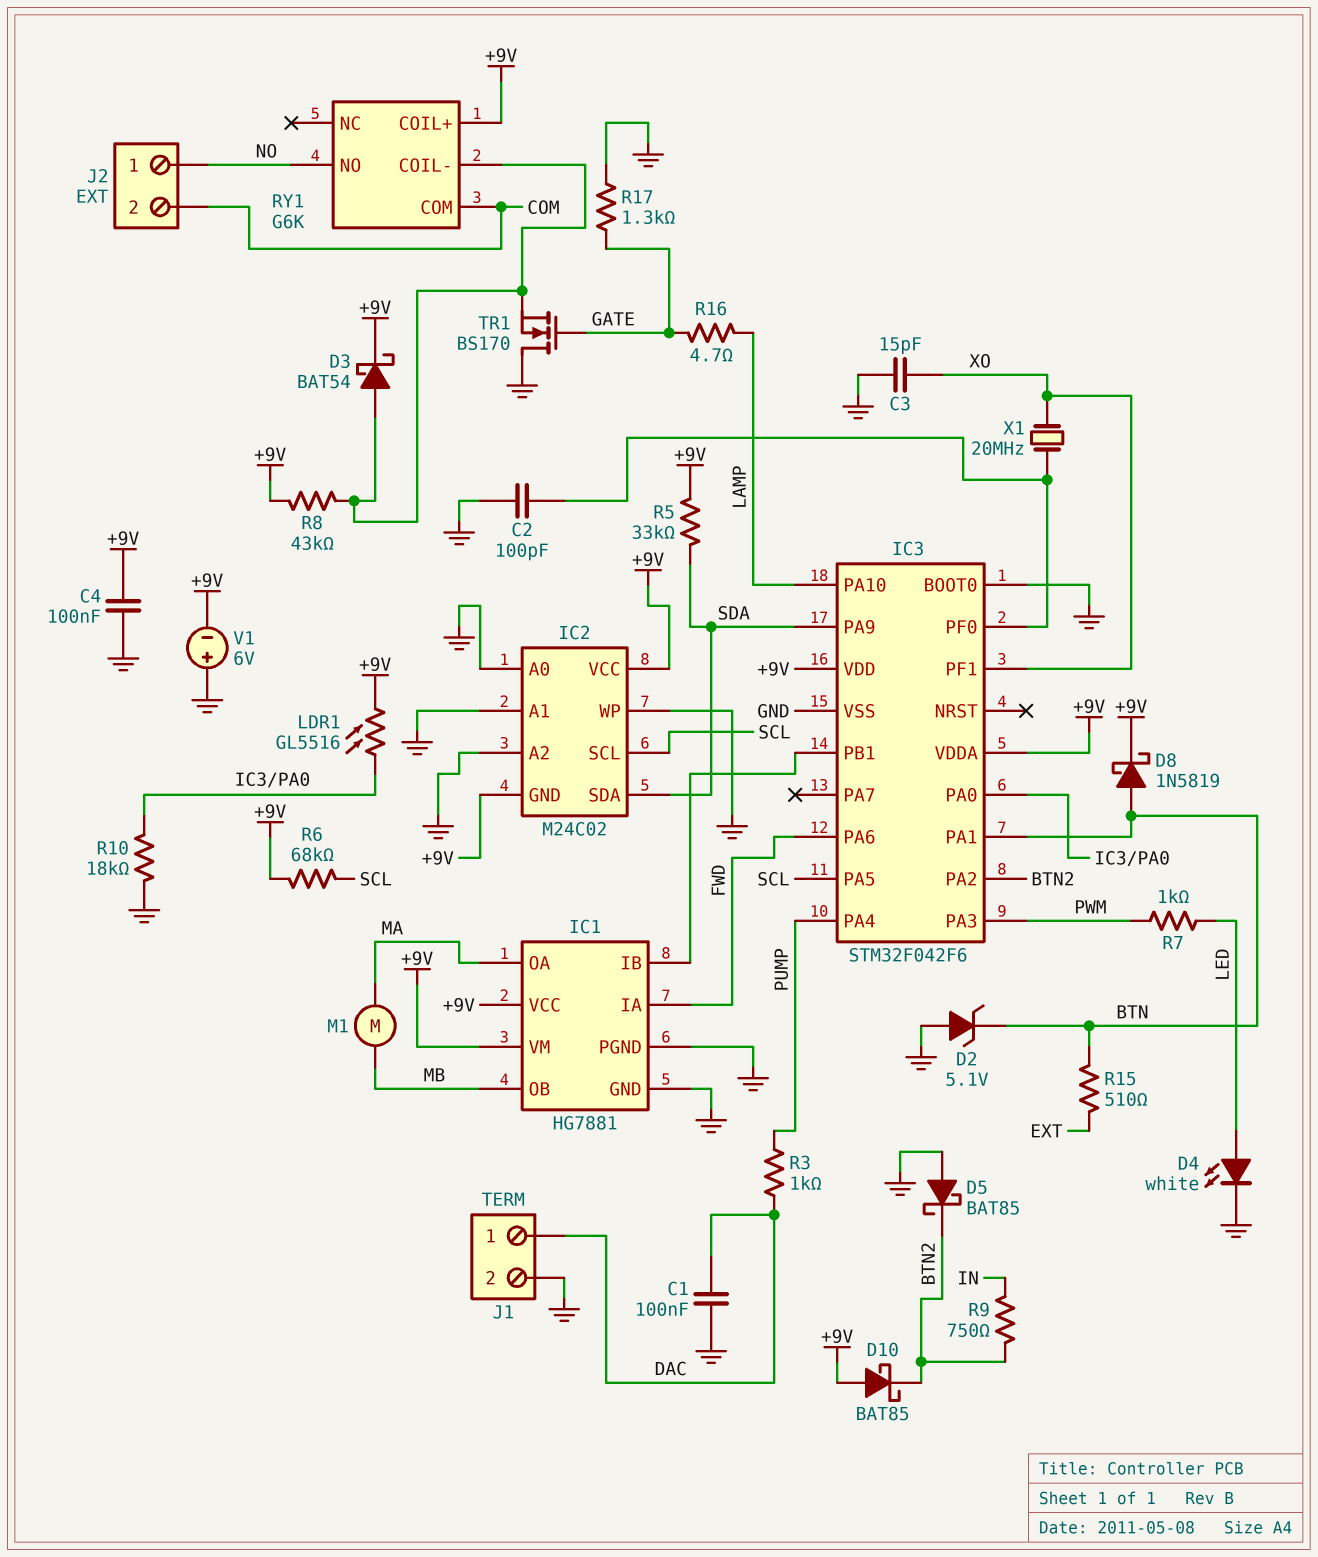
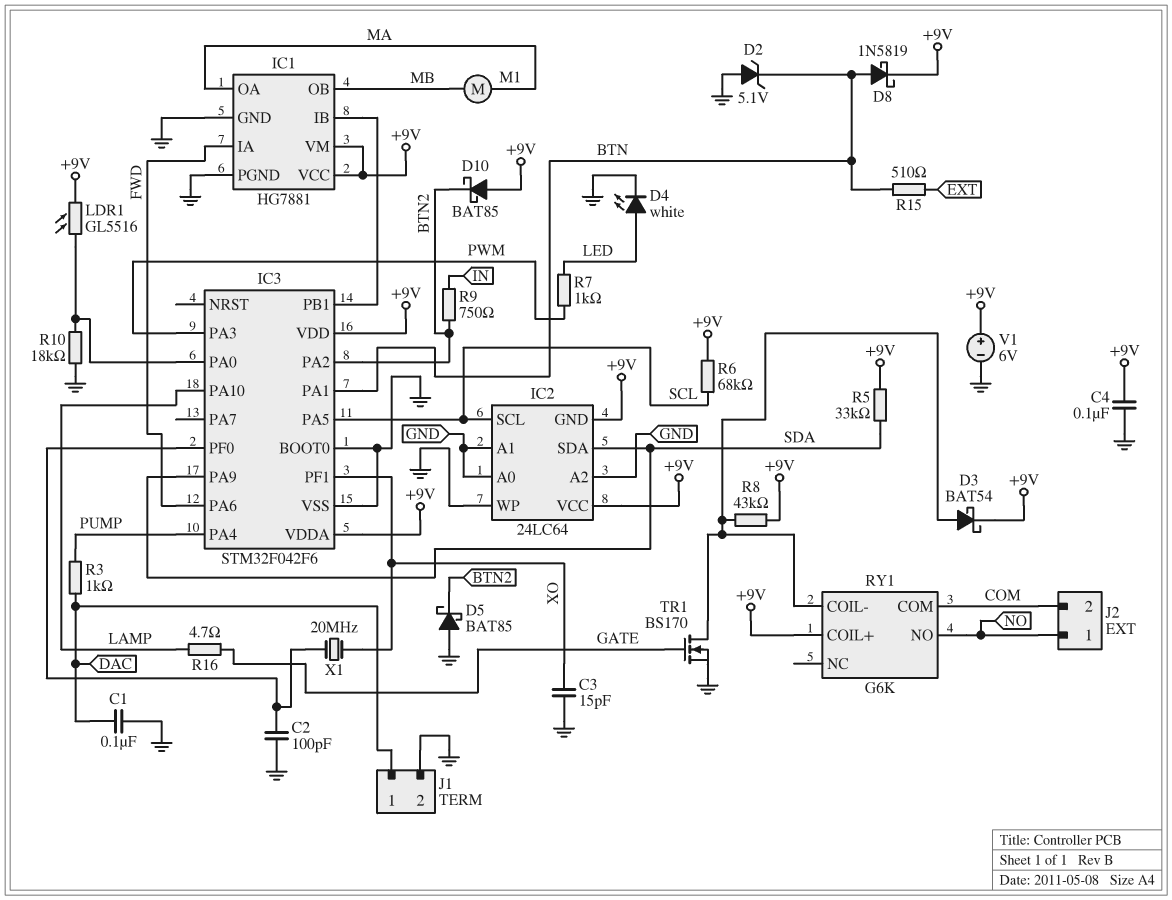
IC2: M24C02 -> 24LC64
R17: 1.3k (GATE, GND) -> none
TR1: NMOS BS170 (G GATE, D GND, S RY1/COIL-) -> NMOS BS170 (G GATE, D RY1/COIL-, S GND)
V1: 6V (plus GND, minus +9V) -> 6V (plus +9V, minus GND)

